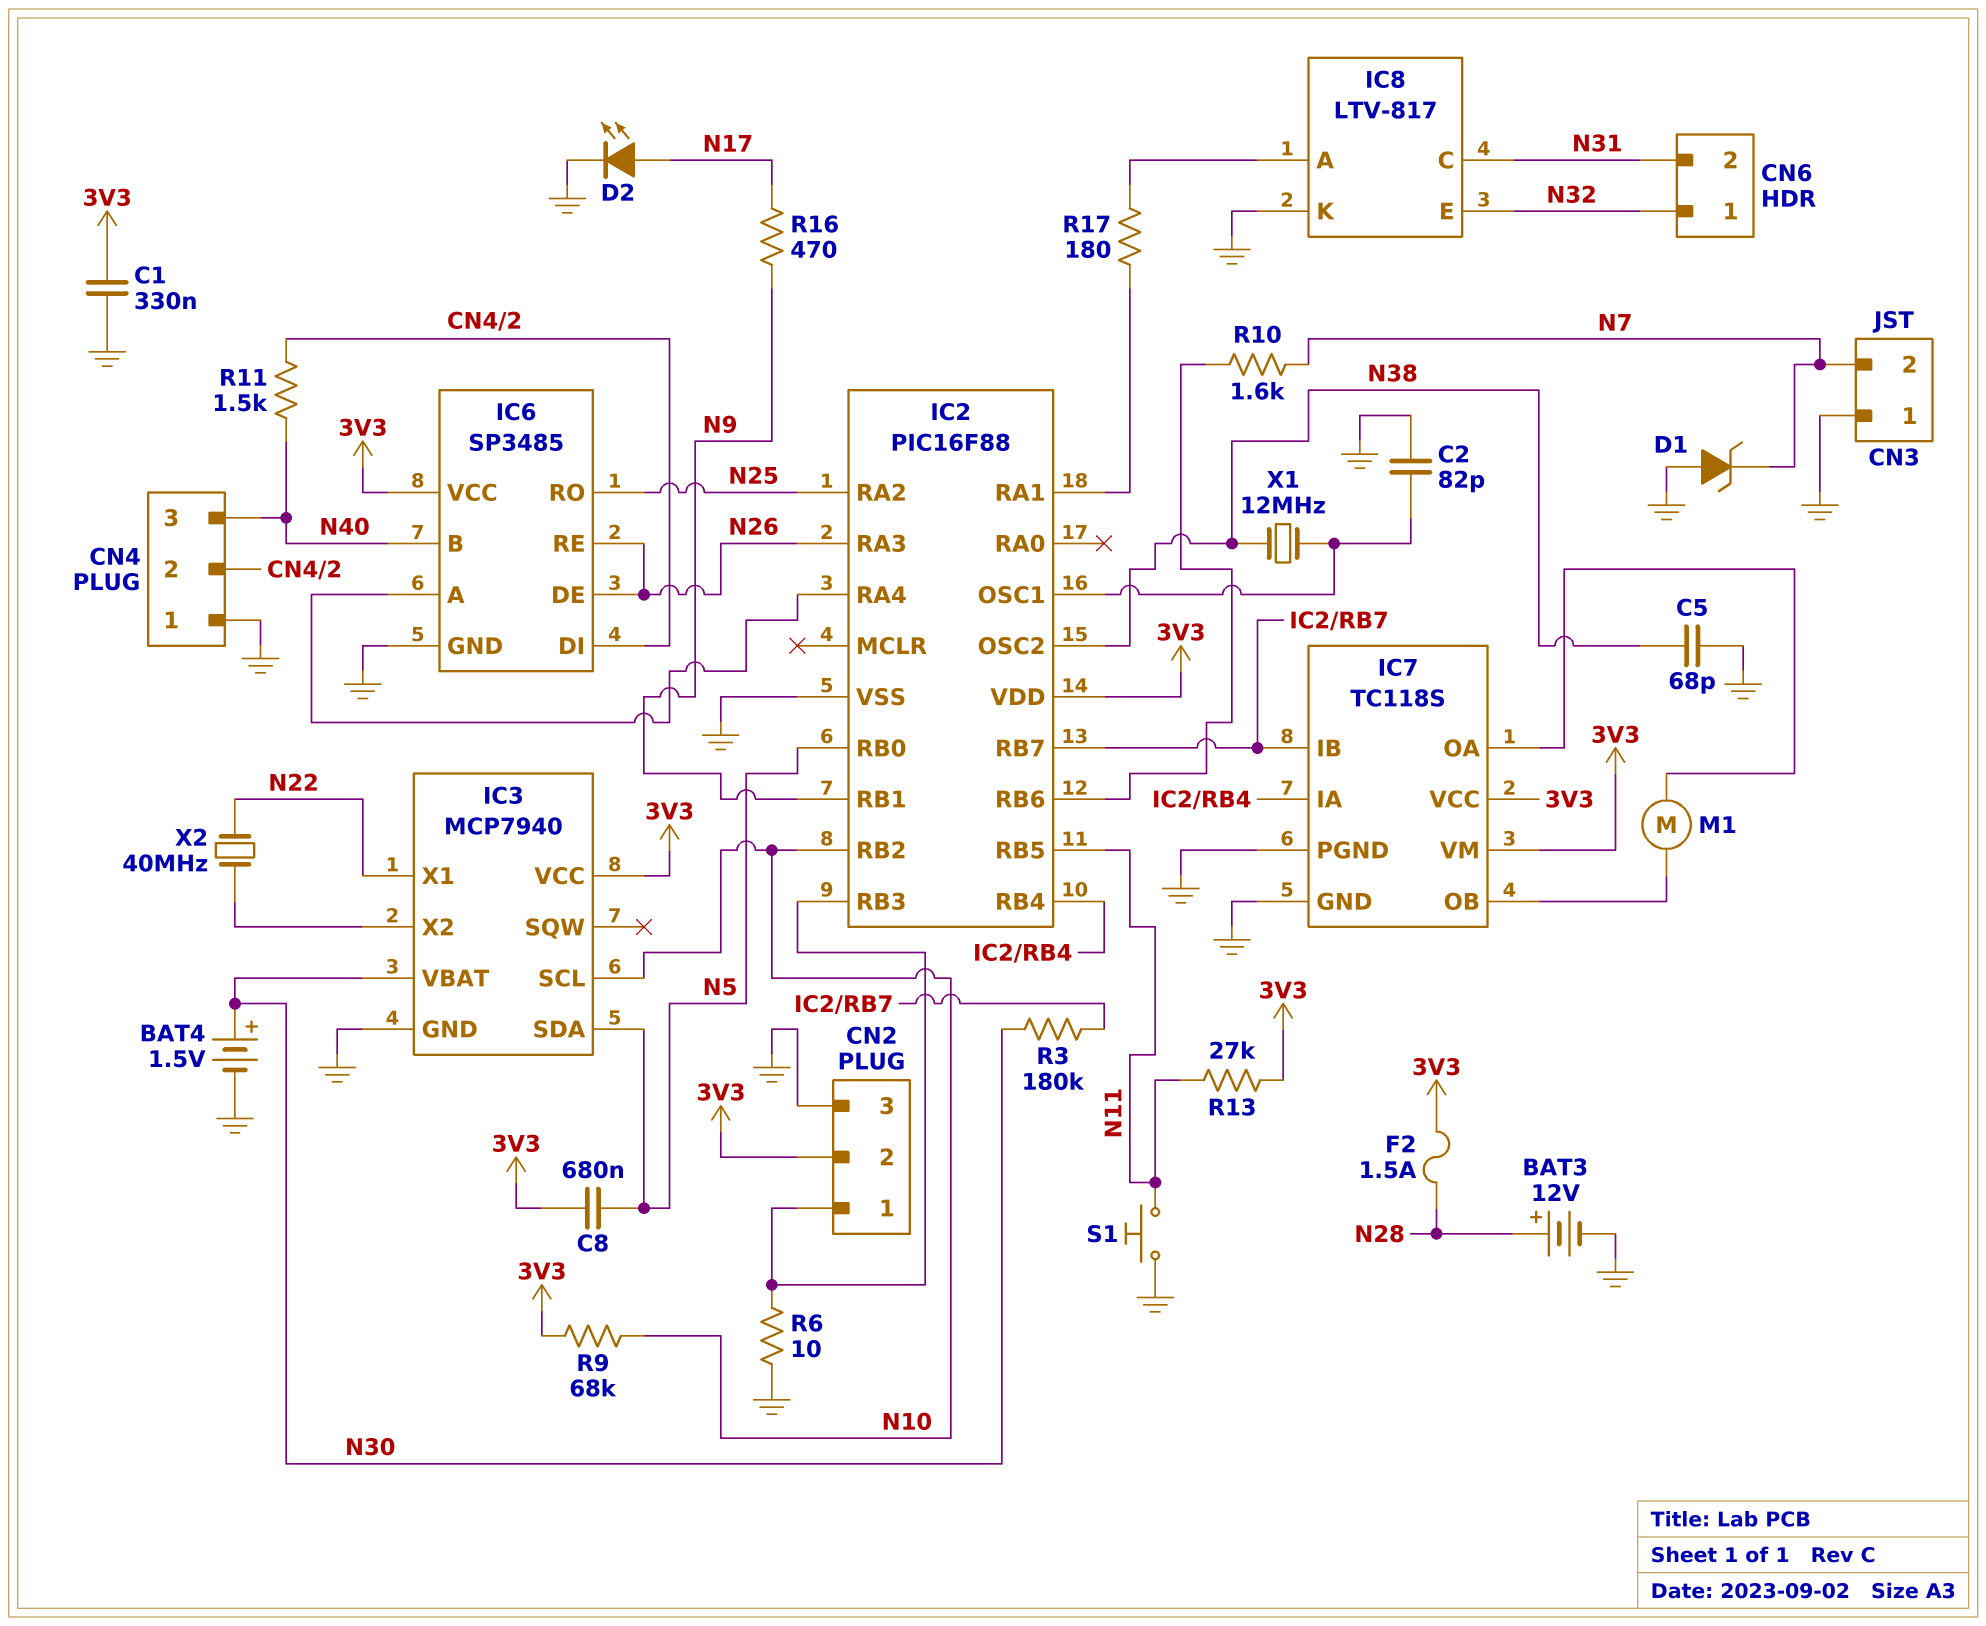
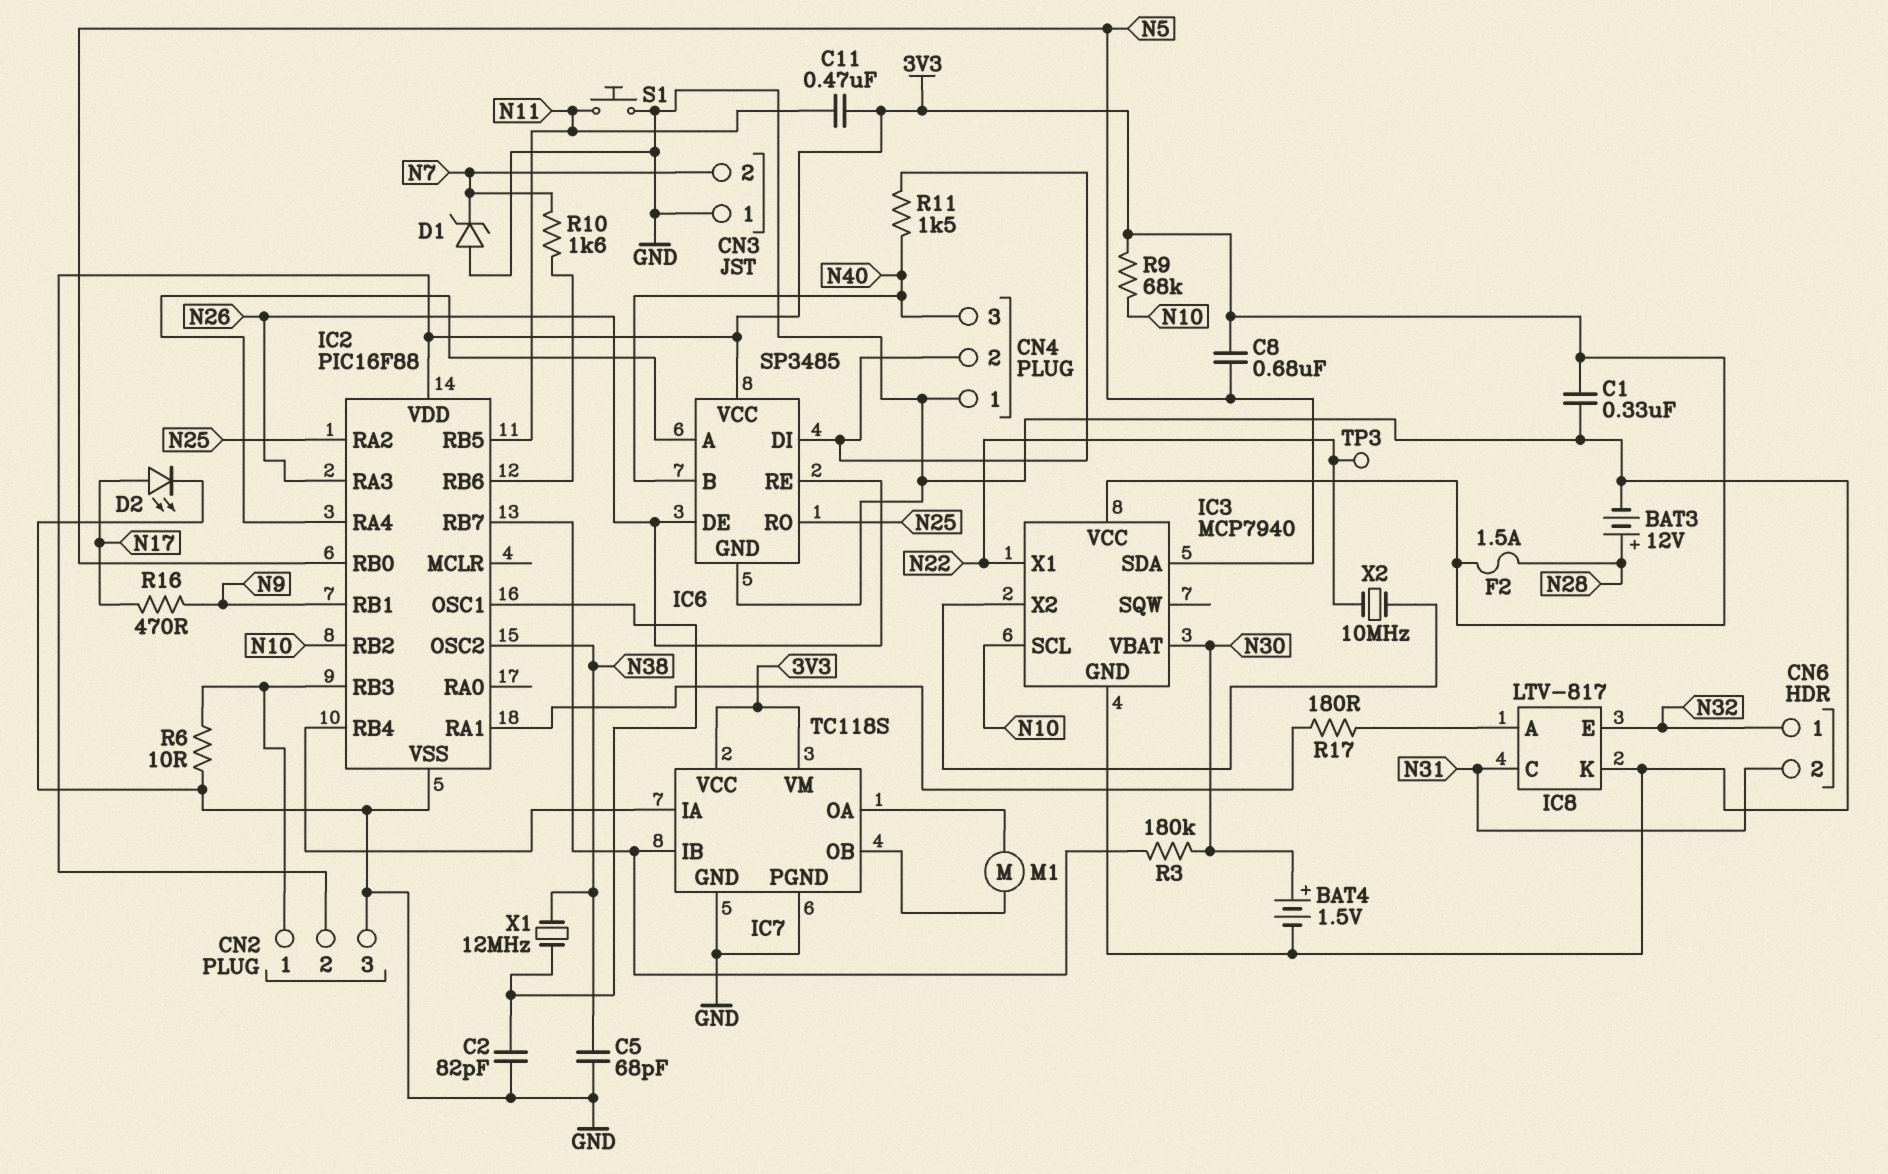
C11: none -> 470nF (3V3, N11)
R13: 27k (3V3, N11) -> none
TP3: none -> test point (N22)
X2: 40MHz (IC3/X2, N22) -> 10MHz (IC3/X2, N22)

